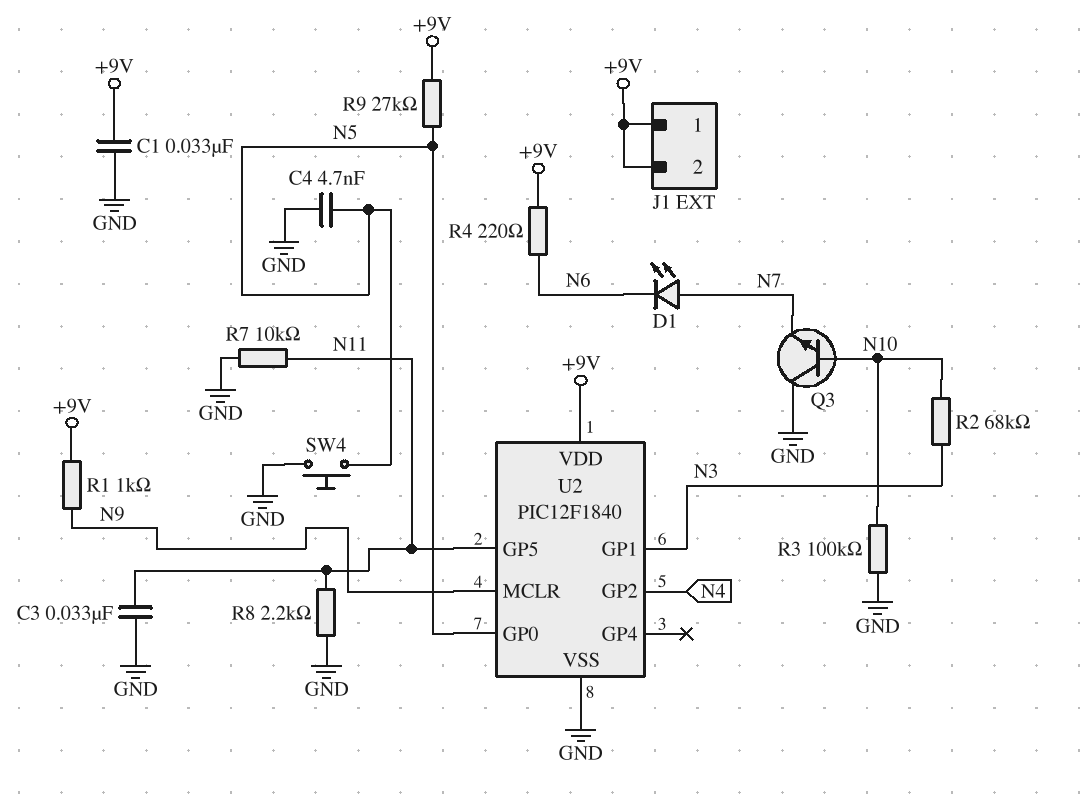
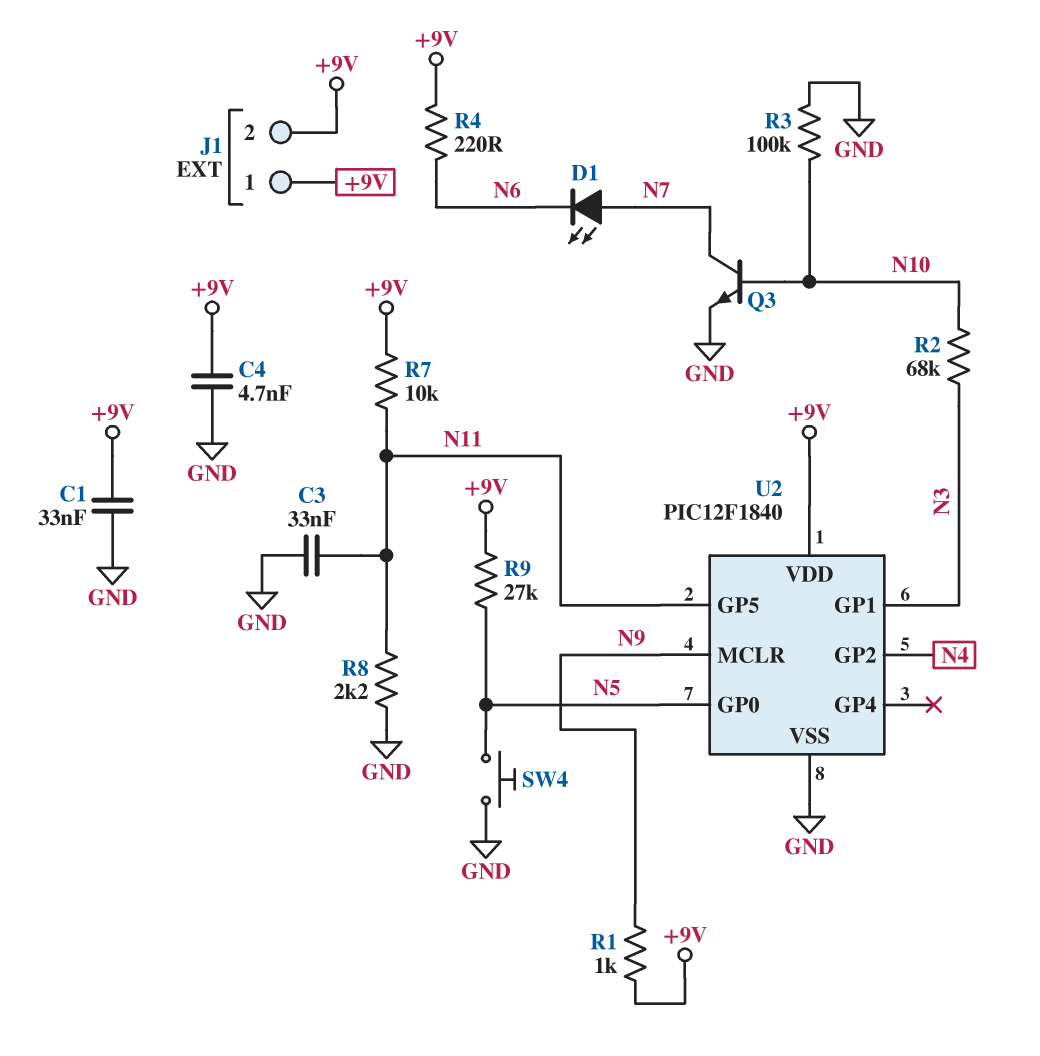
C4: 4.7nF (GND, N5) -> 4.7nF (+9V, GND)
Q3: NPN (B N10, C GND, E N7) -> NPN (B N10, C N7, E GND)
R7: 10k (GND, N11) -> 10k (+9V, N11)

